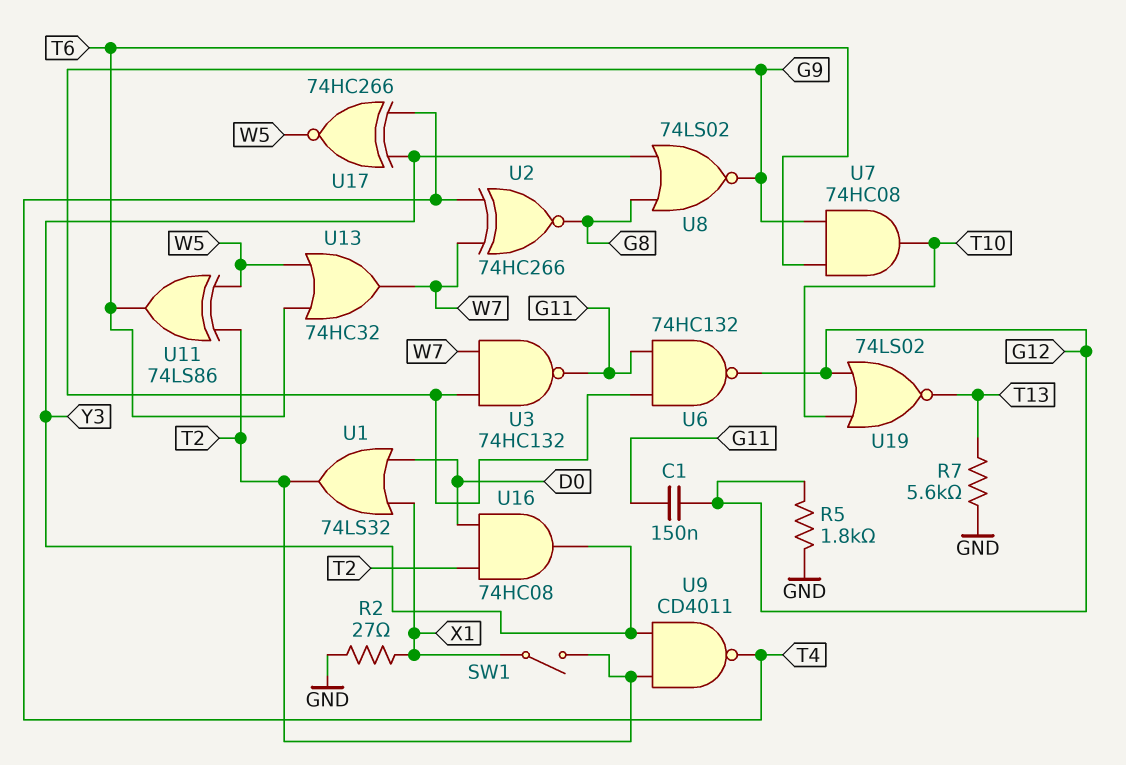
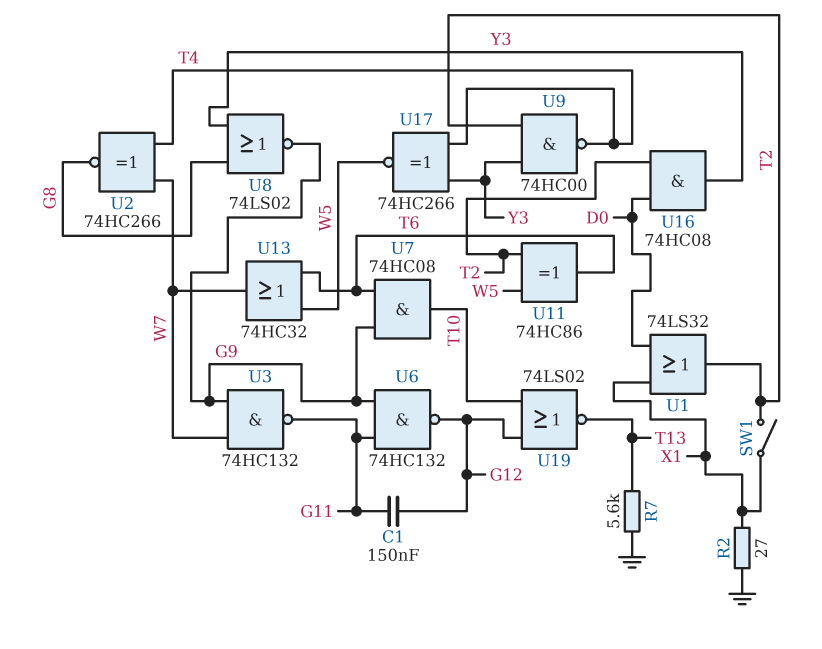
R5: 1.8k (G12, GND) -> none
U9: NAND CD4011 (in T2, in Y3, out T4) -> NAND 74HC00 (in T2, in Y3, out T4)
U11: XOR 74LS86 (in T2, in W5, out T6) -> XOR 74HC86 (in T2, in W5, out T6)

